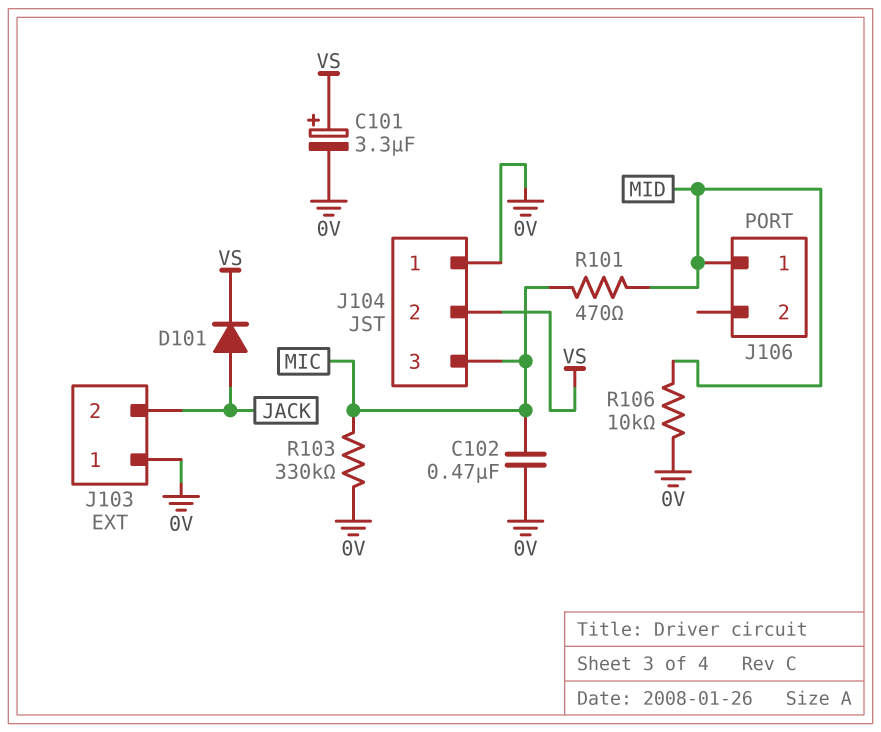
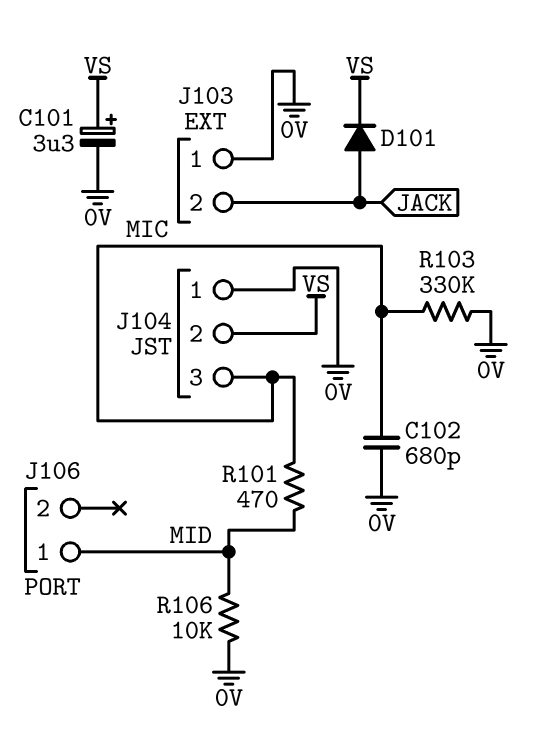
C102: 470nF (0V, MIC) -> 680pF (0V, MIC)

